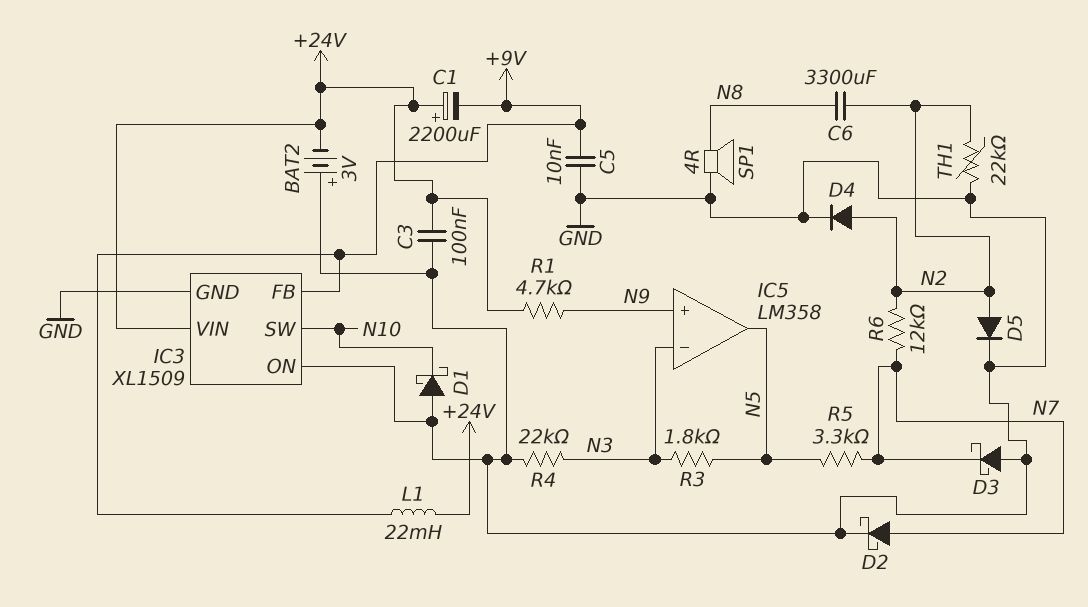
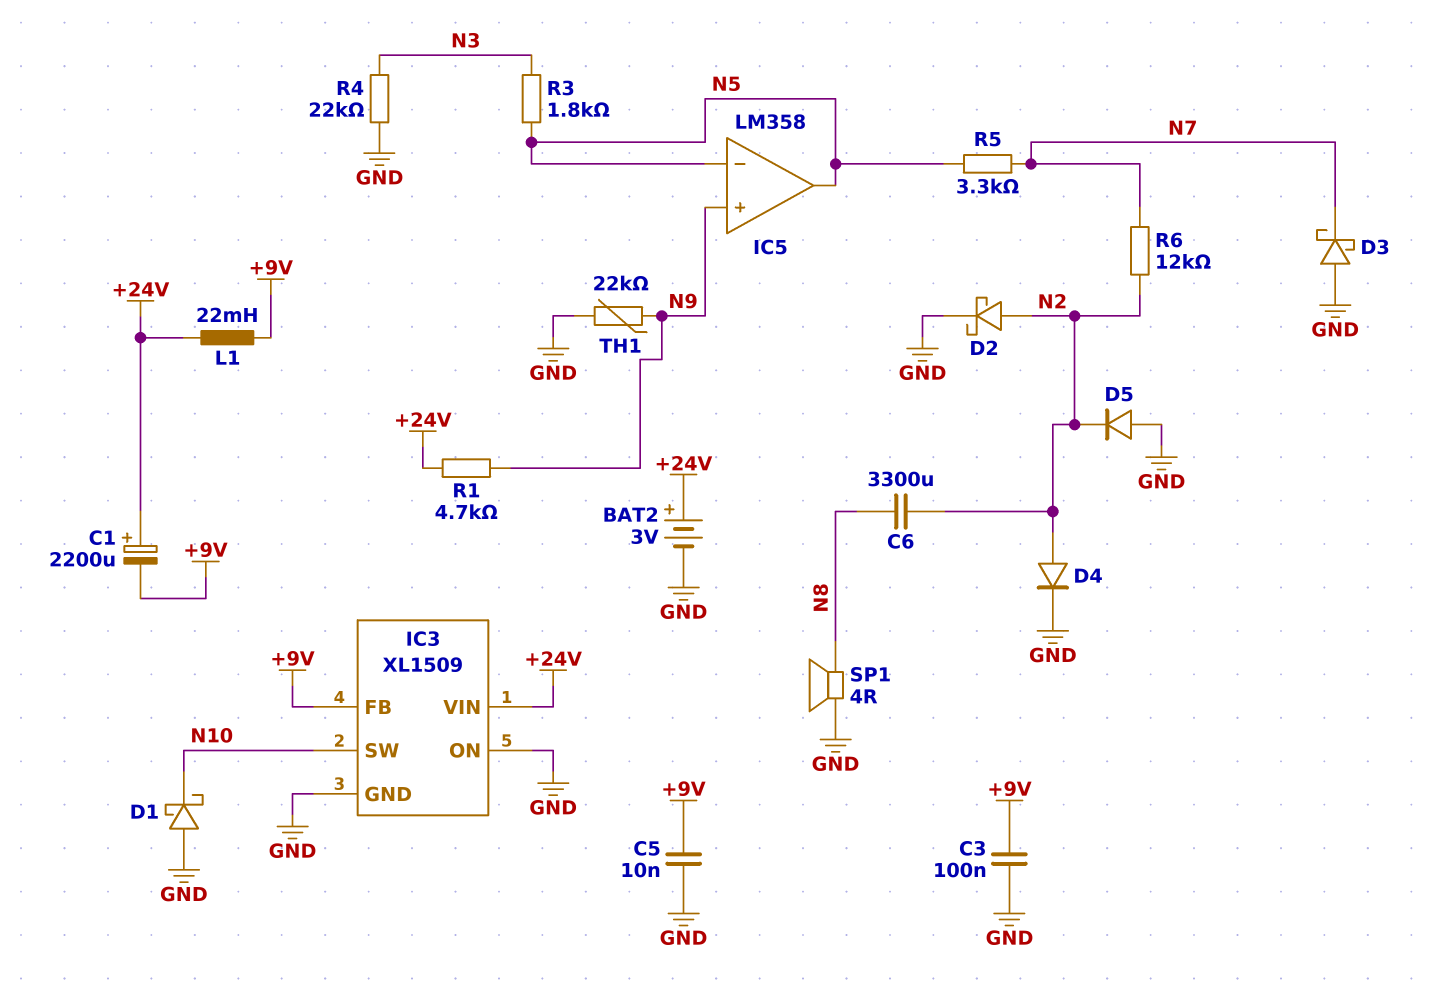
BAT2: 3V (plus GND, minus +24V) -> 3V (plus +24V, minus GND)
C3: 100nF (+24V, GND) -> 100nF (+9V, GND)
D2: schottky (A N7, K GND) -> schottky (A N2, K GND)
D5: diode (A N2, K GND) -> diode (A GND, K N2)
IC5 pin in-: N3 -> N5
TH1: 22k (GND, N2) -> 22k (GND, N9)

